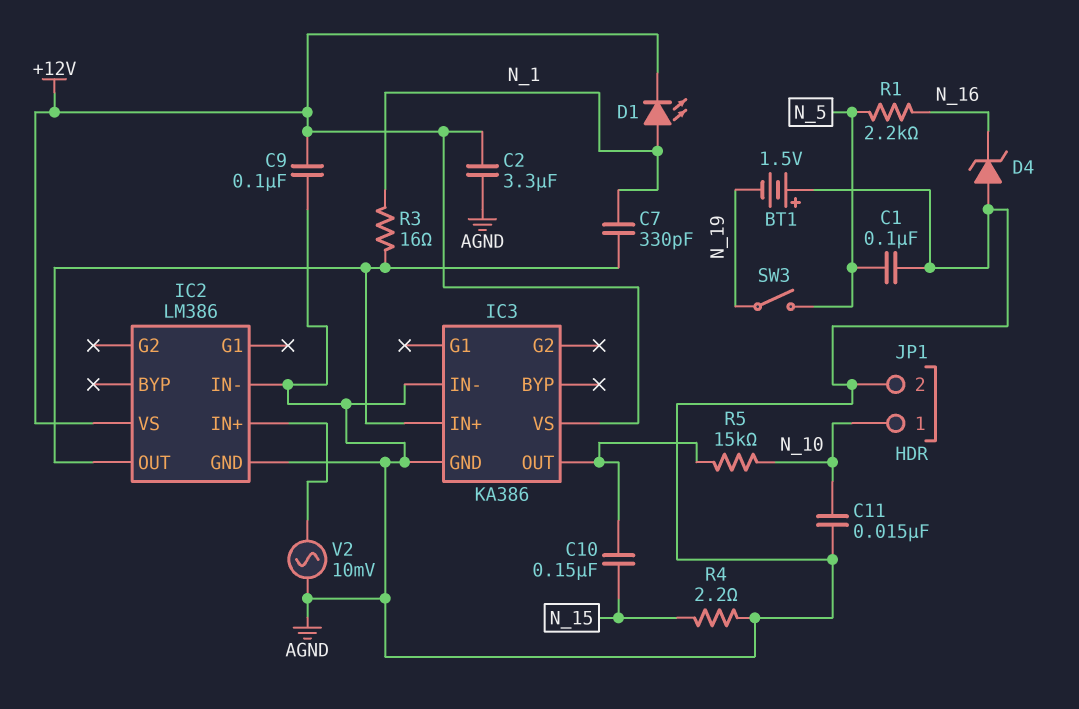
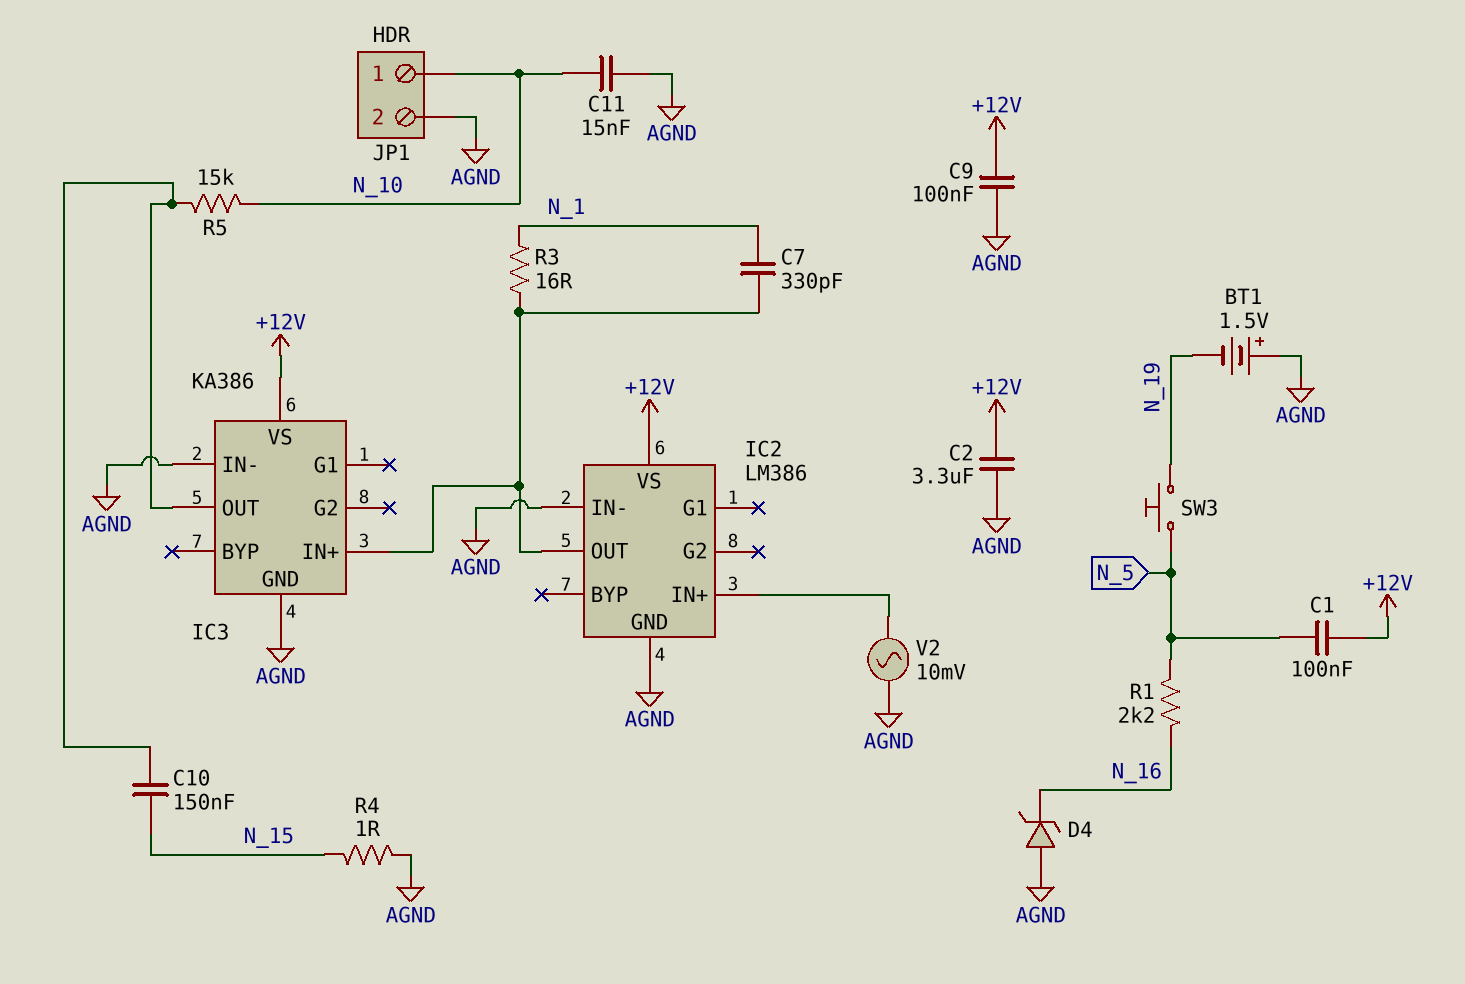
C1: 100nF (AGND, N_5) -> 100nF (+12V, N_5)
D1: LED (A N_1, K +12V) -> none
R4: 2.2 (AGND, N_15) -> 1 (AGND, N_15)
SW3: switch (N_5, N_19) -> button (N_5, N_19)

